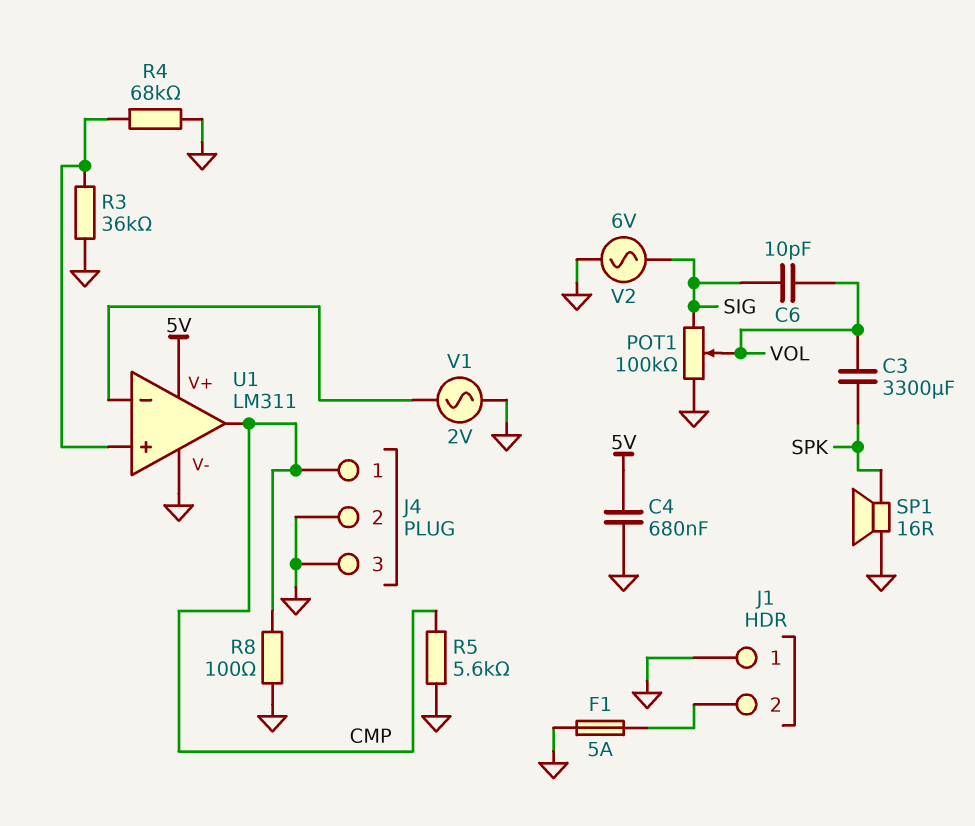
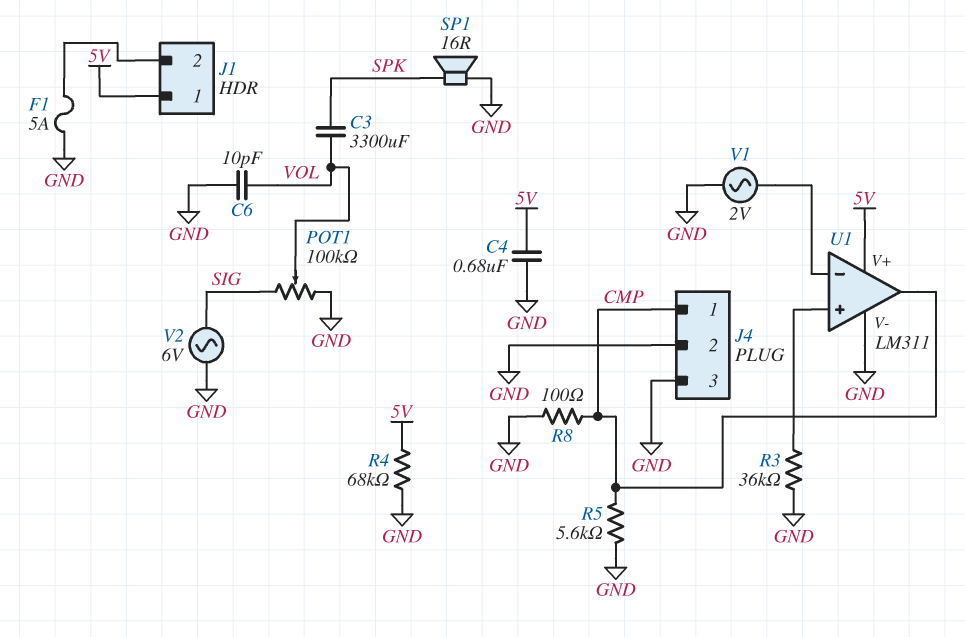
C6: 10pF (SIG, VOL) -> 10pF (GND, VOL)
J1 pin 1: GND -> 5V
R4: 68k (GND, U1/in+) -> 68k (5V, GND)

